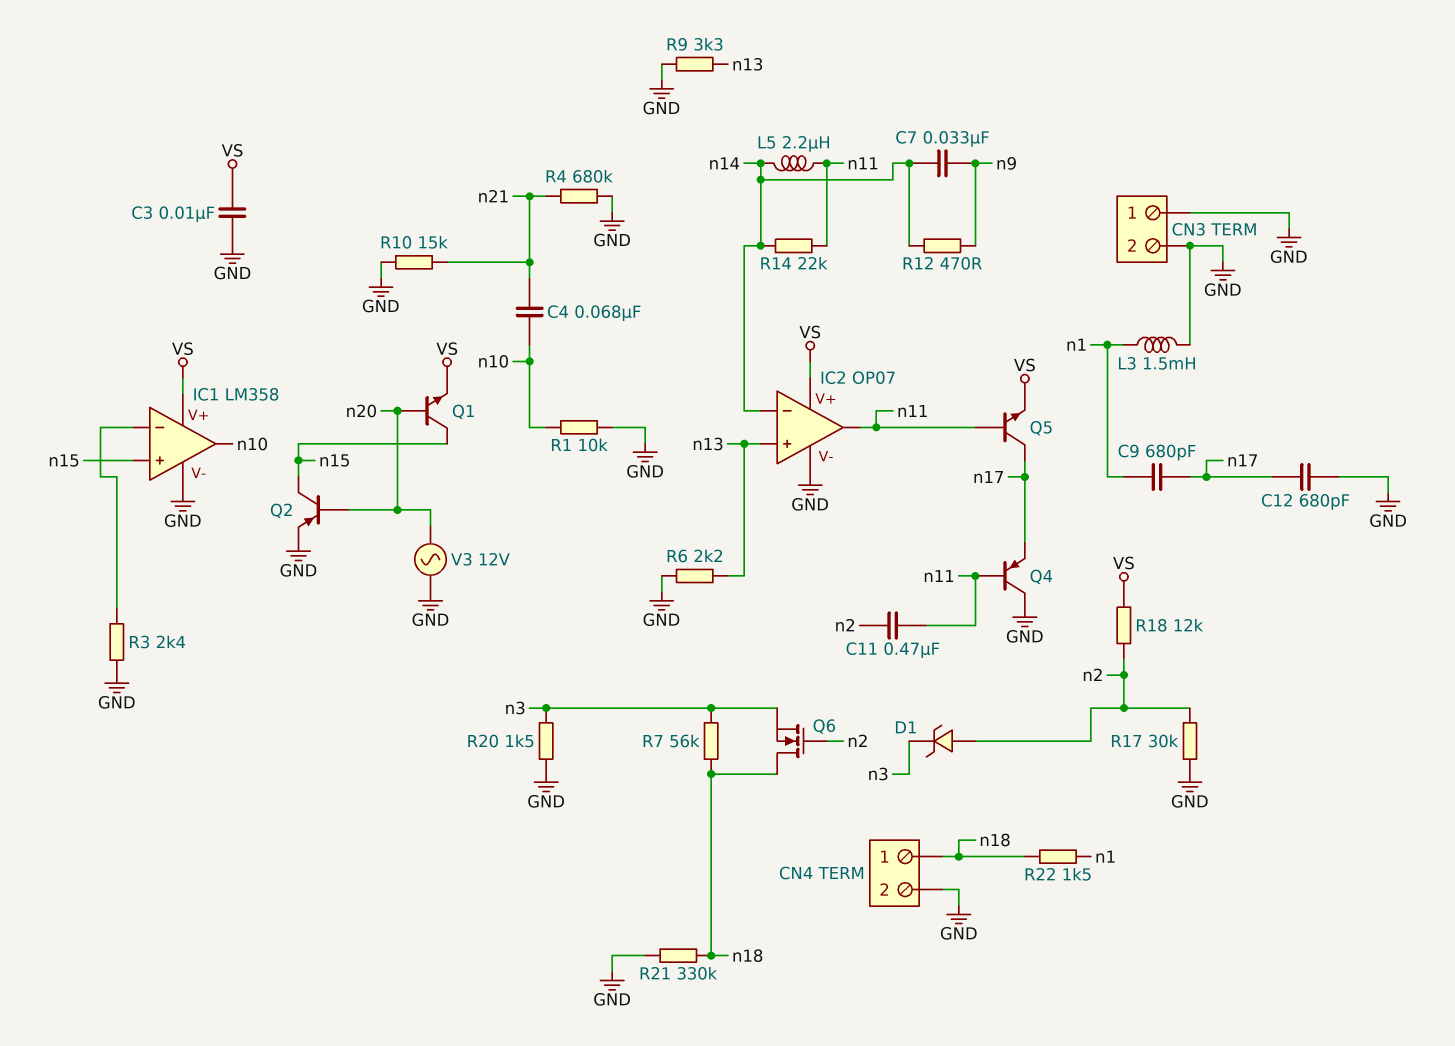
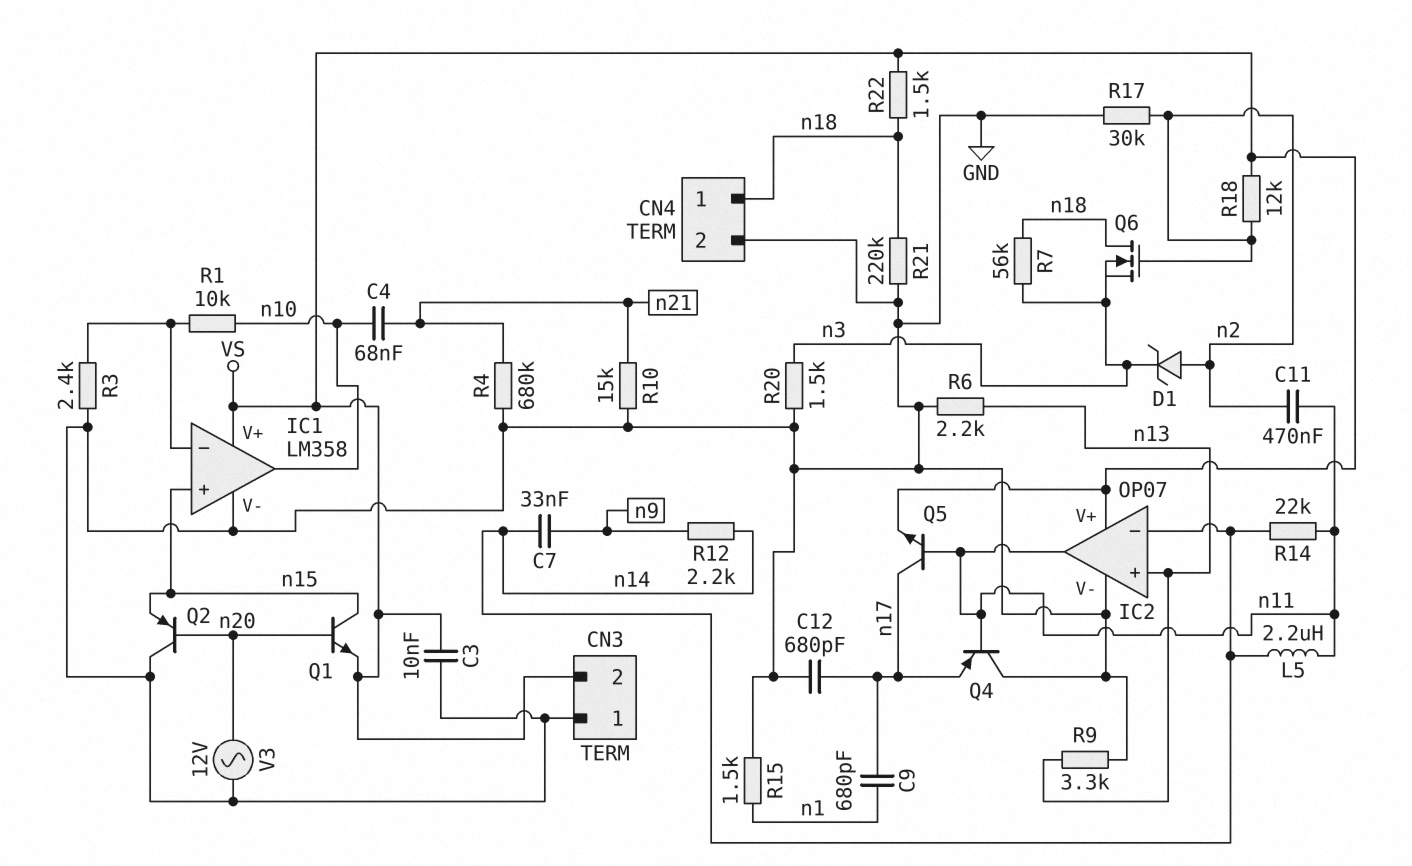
CN3 pin 2: GND -> VS
L3: 1.5mH (GND, n1) -> none
Q2: PNP (B n20, C n15, E GND) -> PNP (B n20, C GND, E n15)
R1: 10k (GND, n10) -> 10k (IC1/in-, n10)
R12: 470 (n9, n14) -> 2.2k (n9, n14)
R15: none -> 1.5k (GND, n1)
R21: 330k (GND, n18) -> 220k (GND, n18)
R22: 1.5k (n1, n18) -> 1.5k (VS, n18)

